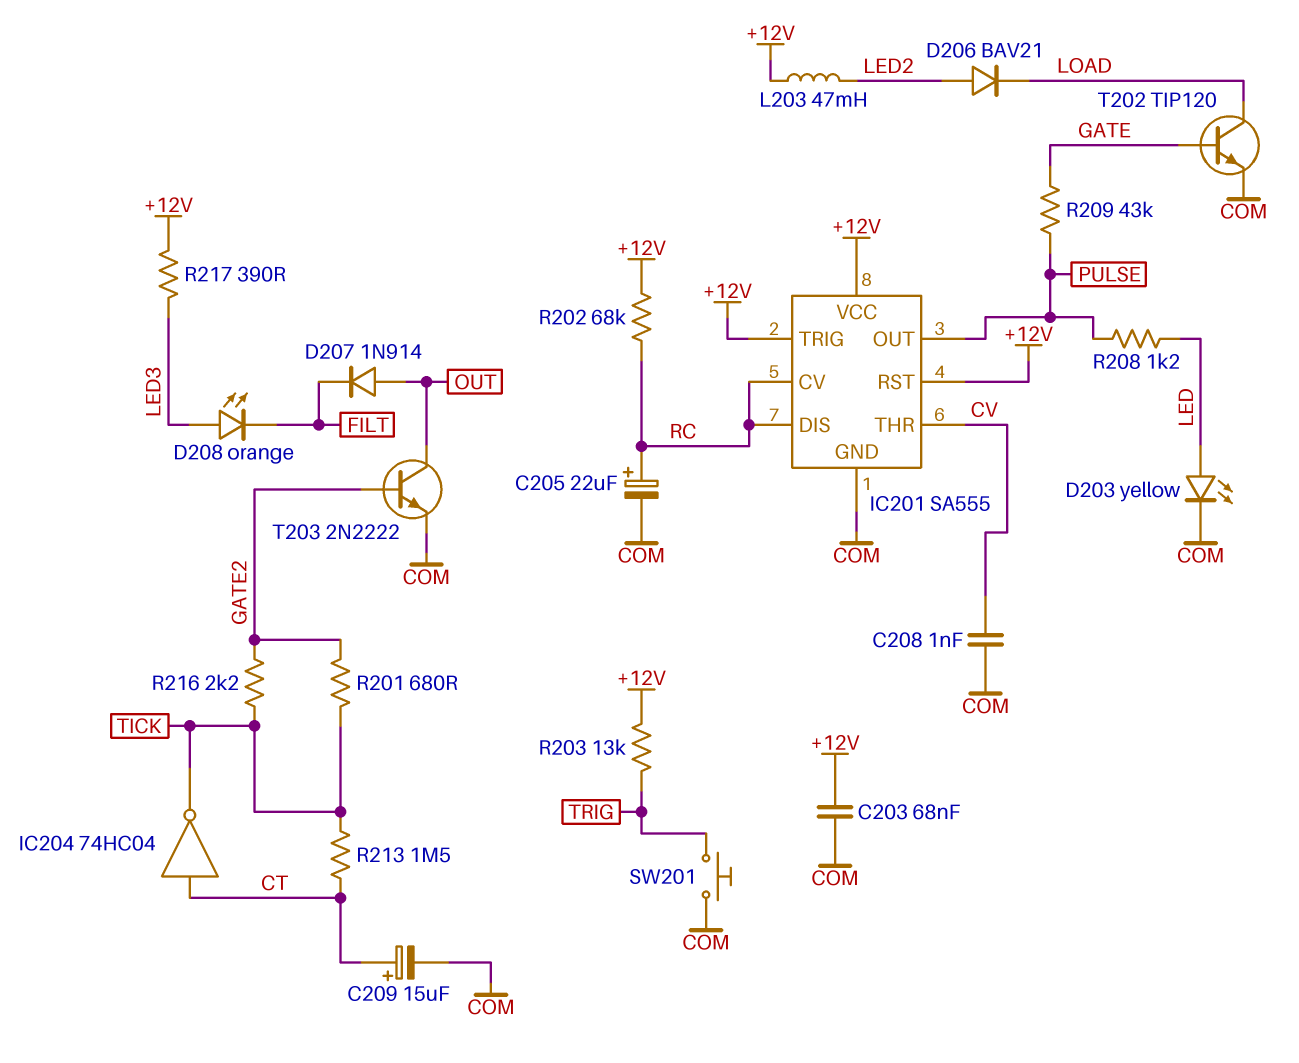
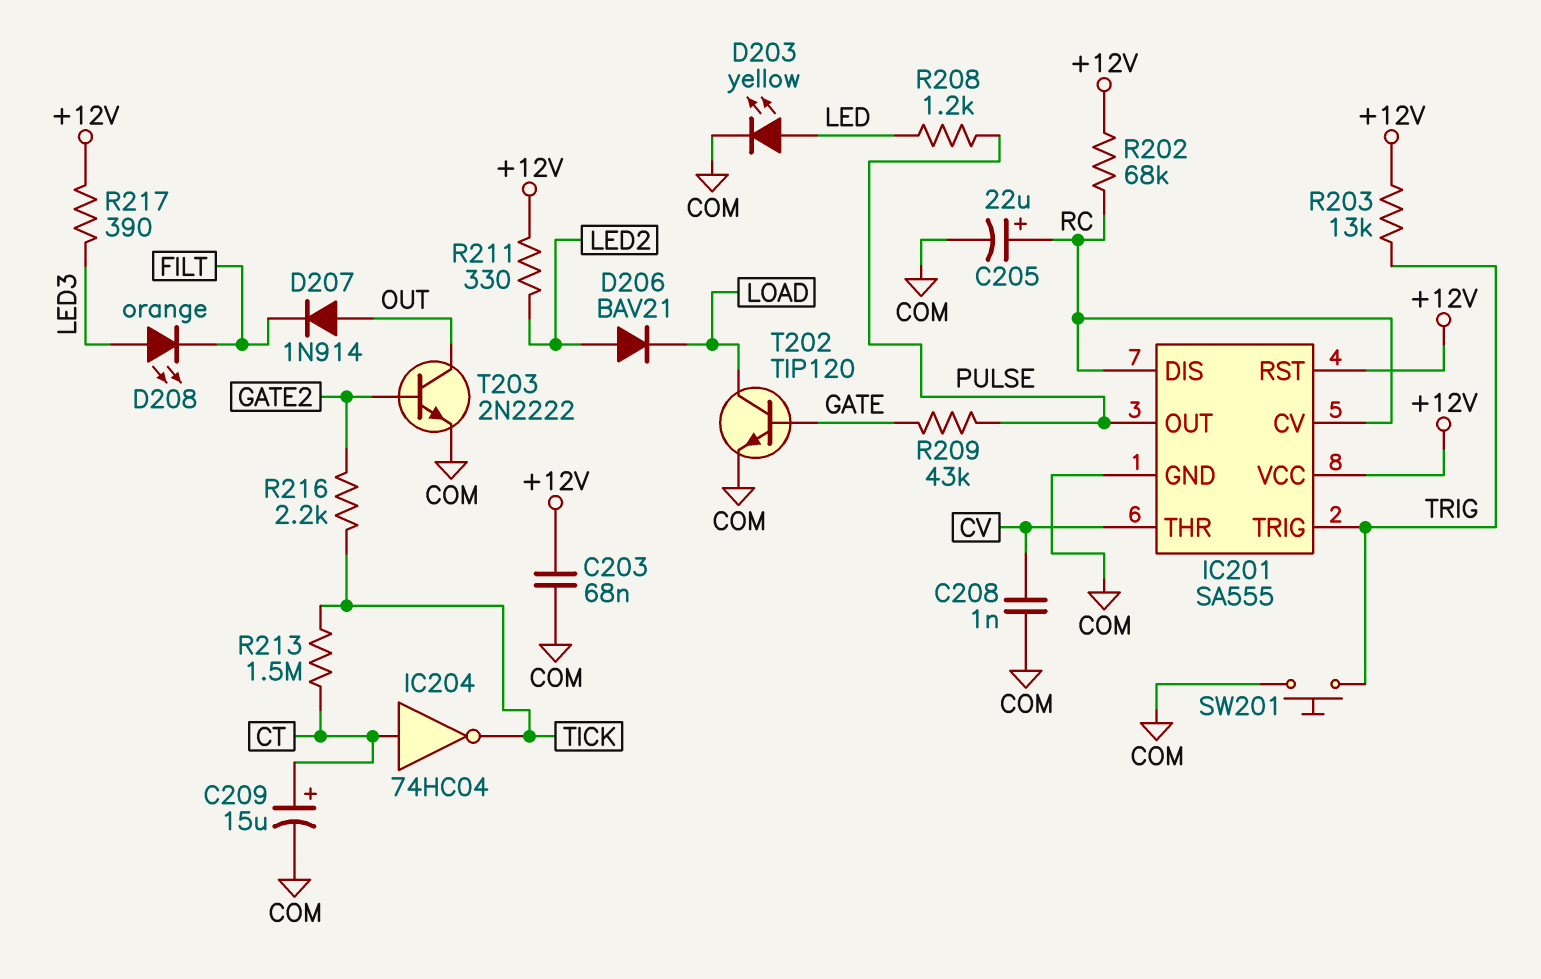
IC201 pin TRIG: +12V -> TRIG
L203: 47mH (+12V, LED2) -> none
R201: 680 (GATE2, TICK) -> none
R211: none -> 330 (+12V, LED2)

